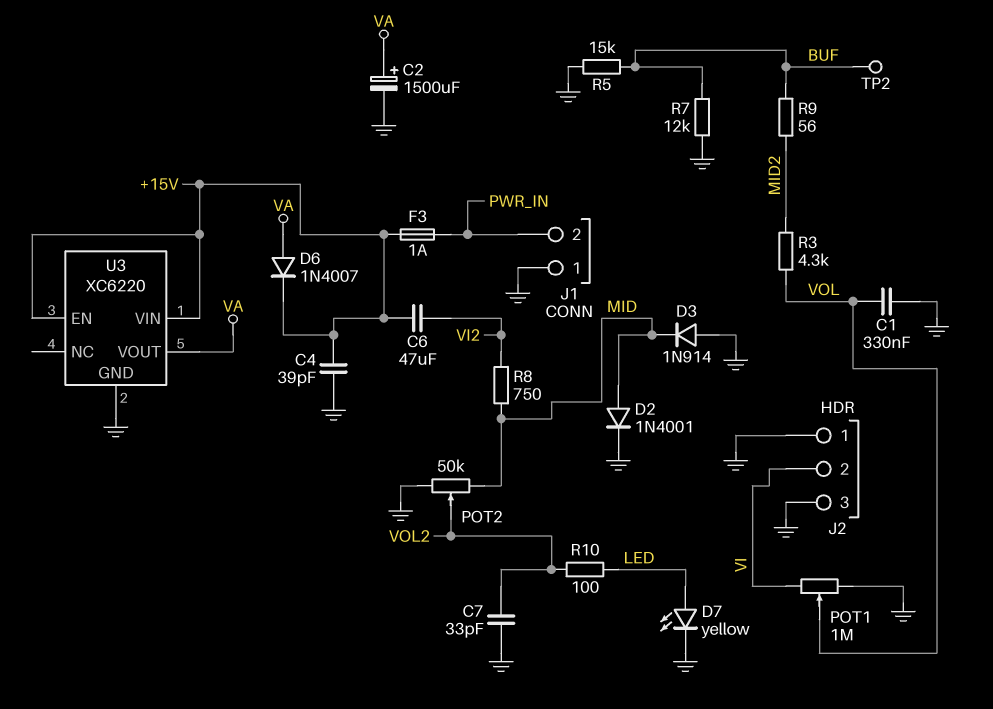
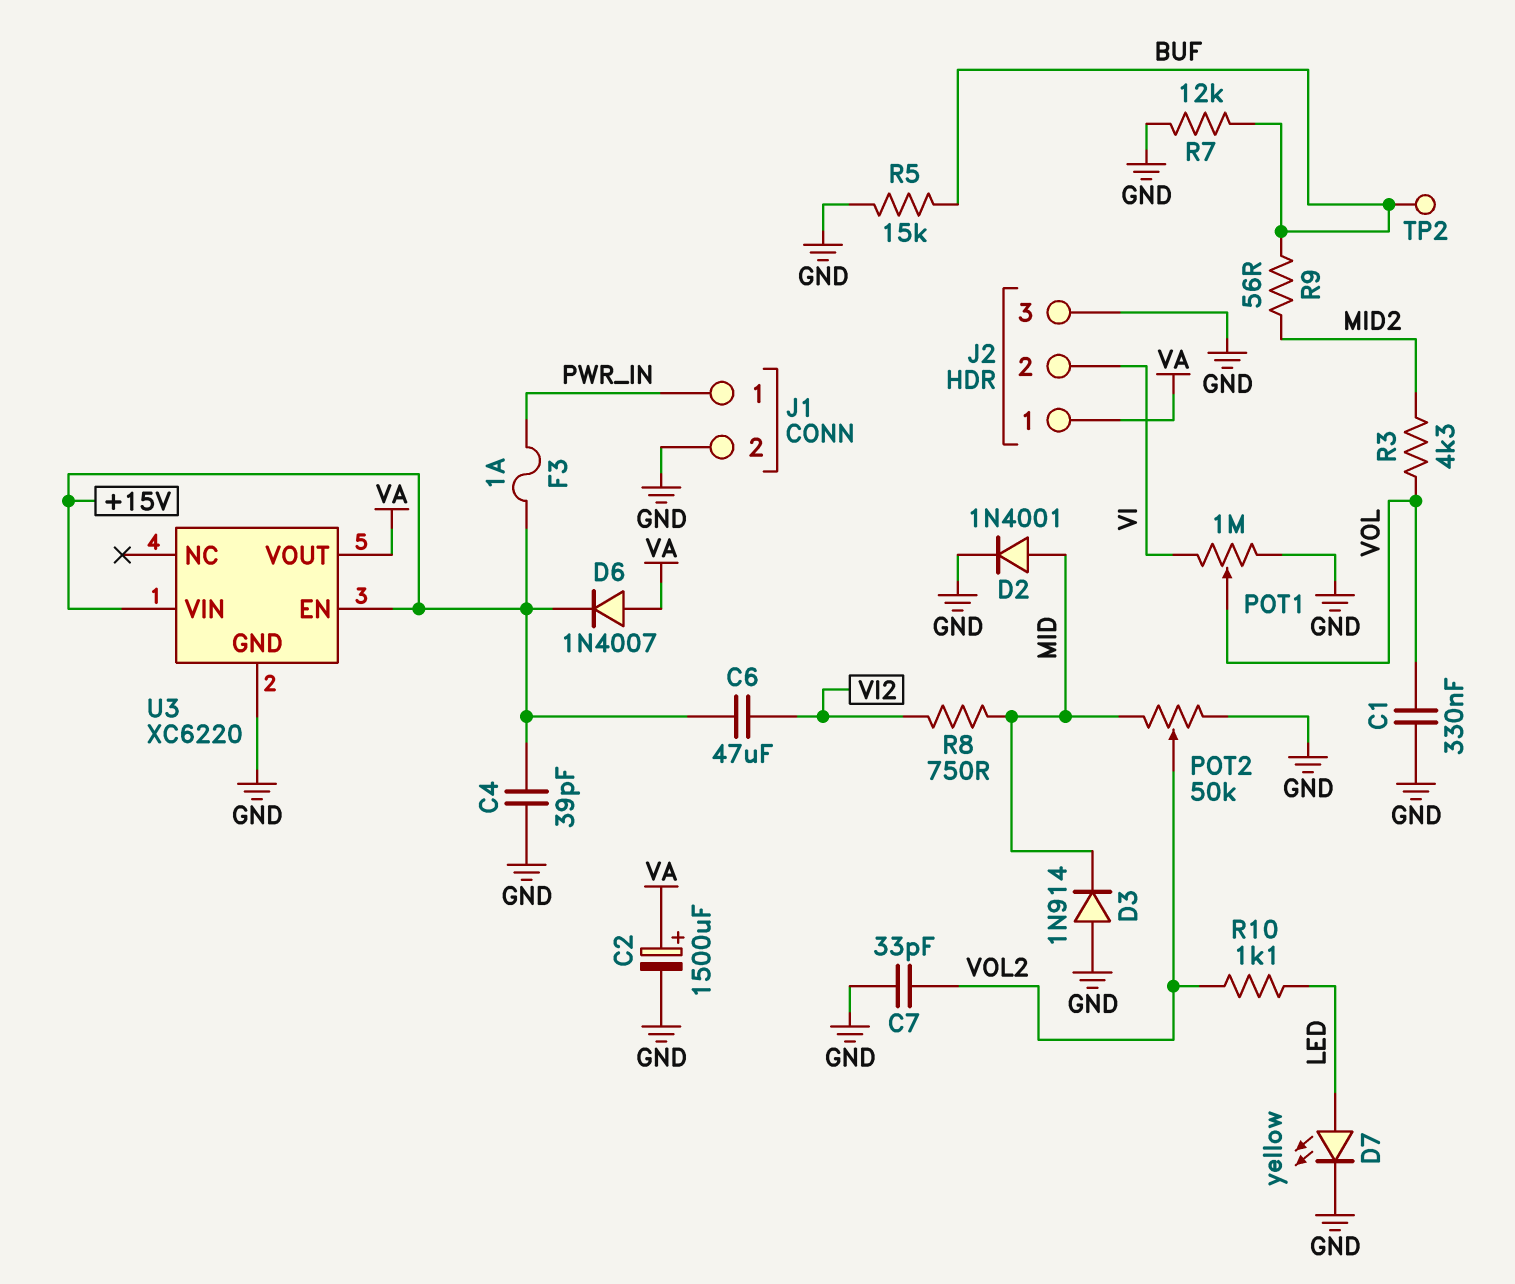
J1 pin 1: GND -> PWR_IN
J1 pin 2: PWR_IN -> GND
J2 pin 1: GND -> VA
R10: 100 (LED, VOL2) -> 1.1k (LED, VOL2)

